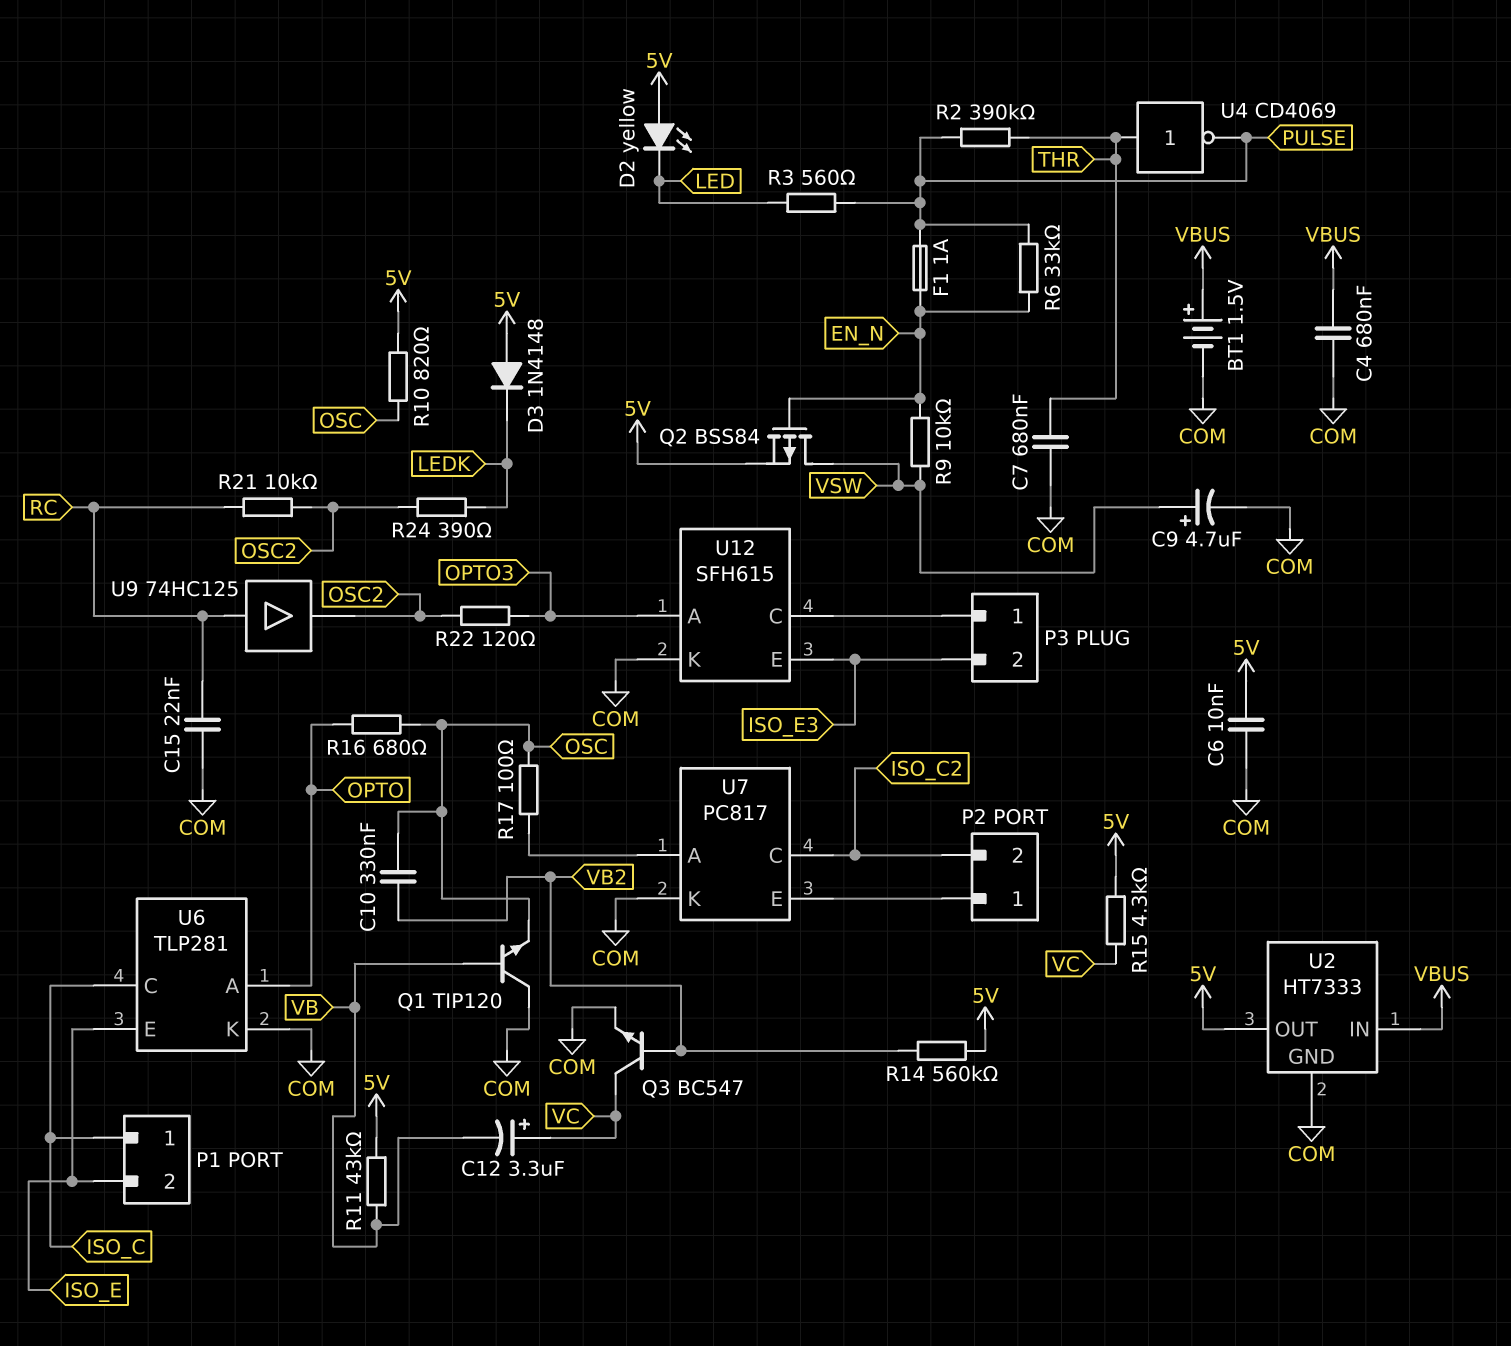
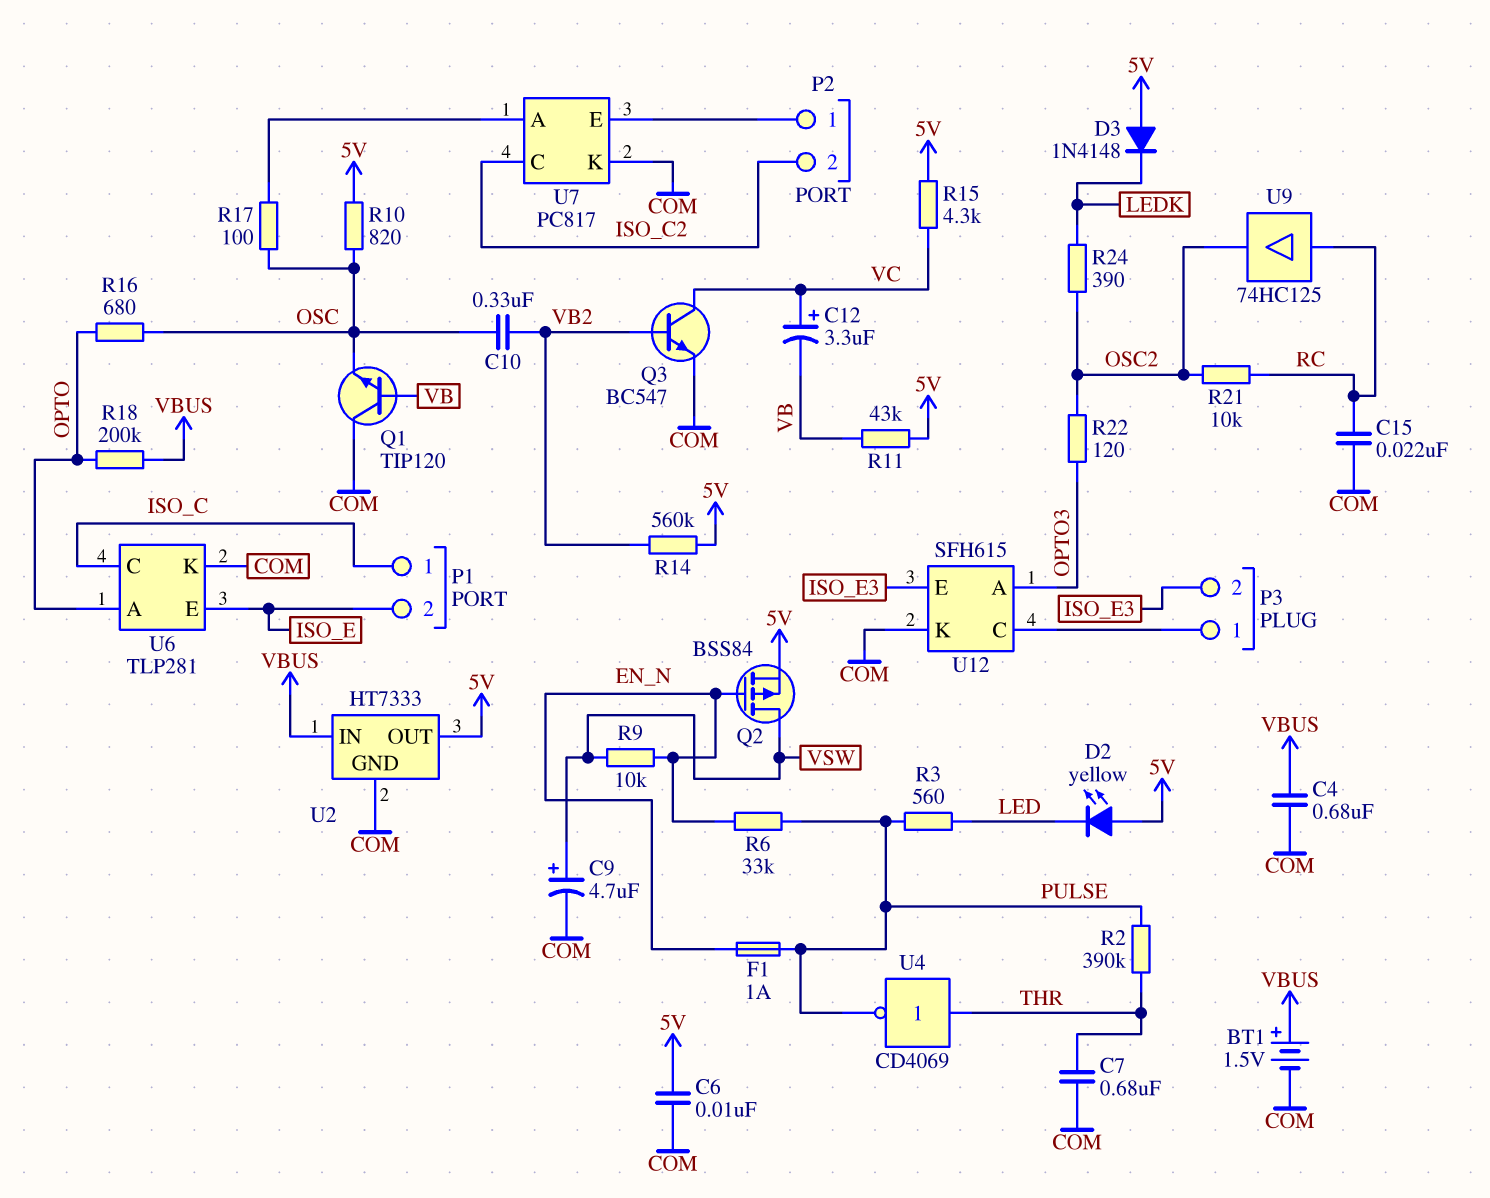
R18: none -> 200k (OPTO, VBUS)

